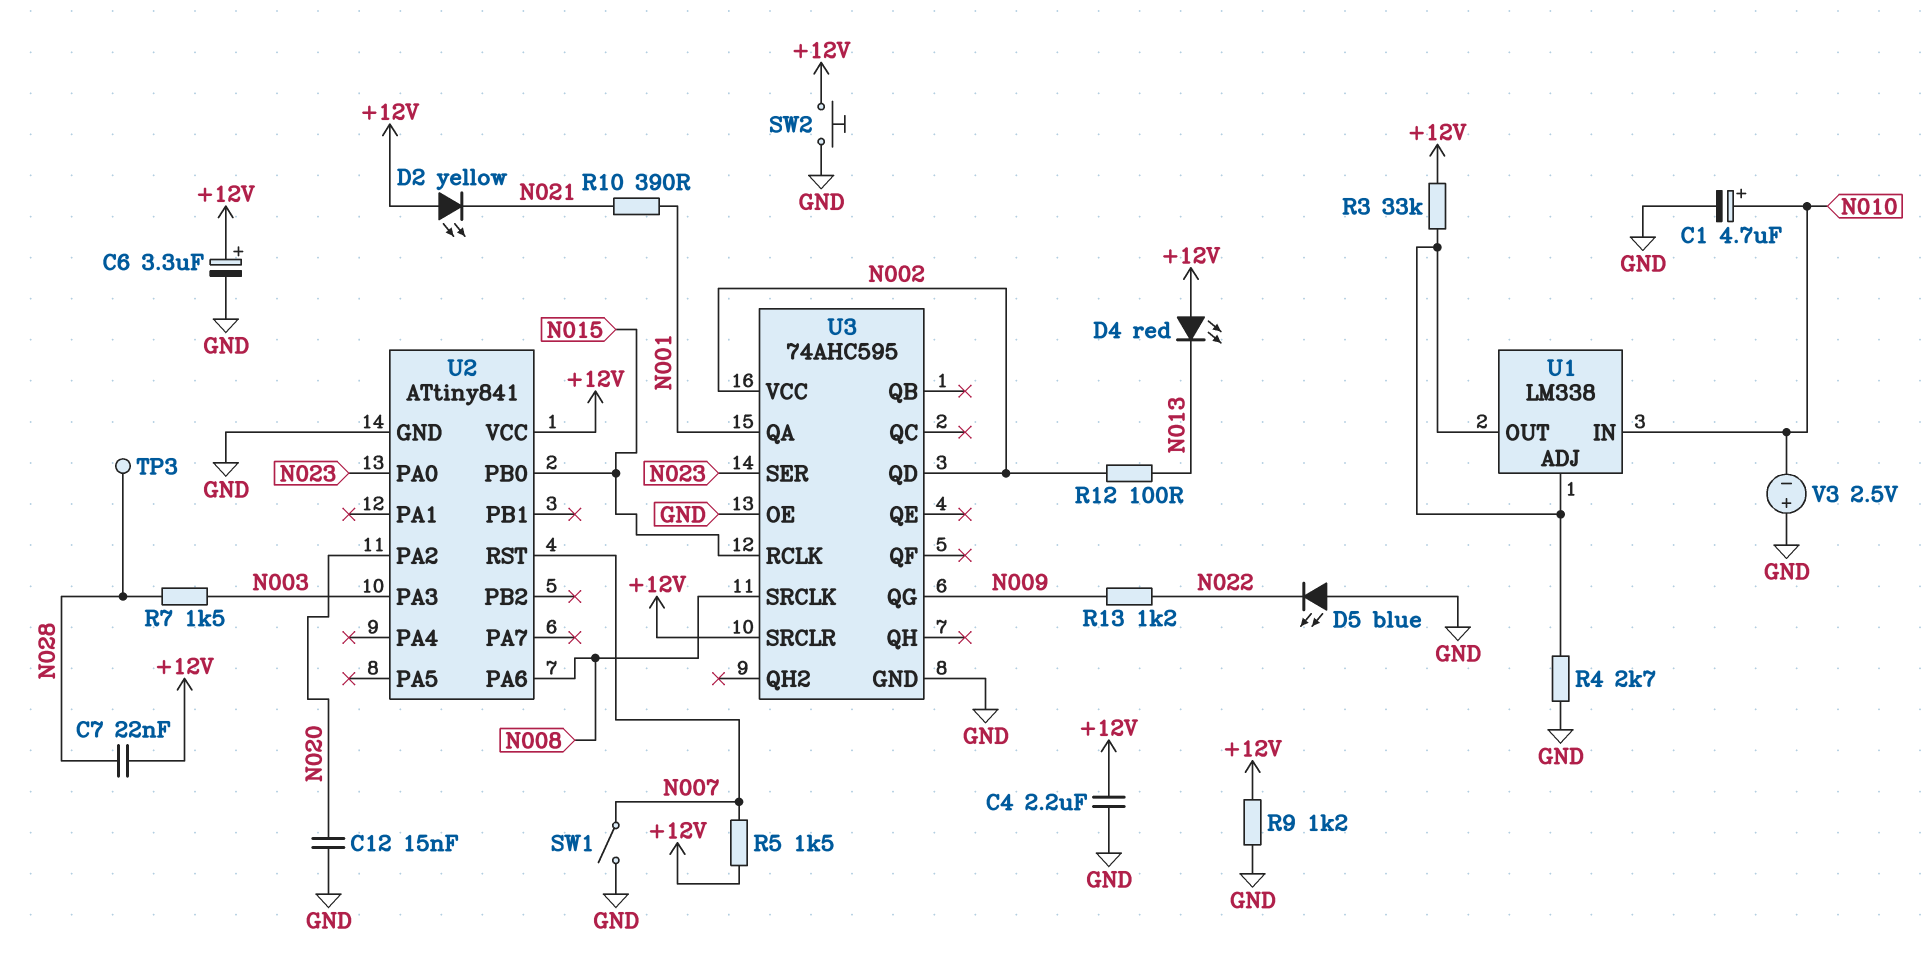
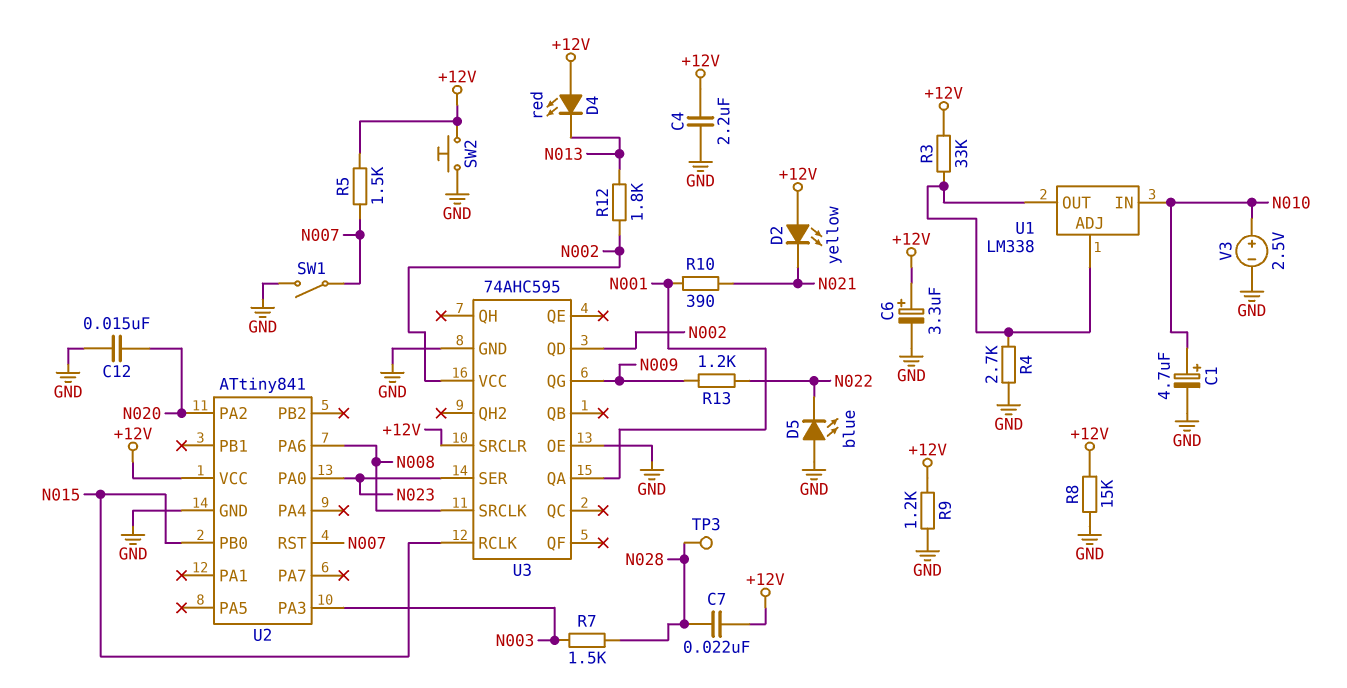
R8: none -> 15k (+12V, GND)
R12: 100 (N002, N013) -> 1.8k (N002, N013)
V3: 2.5V (plus GND, minus N010) -> 2.5V (plus N010, minus GND)

